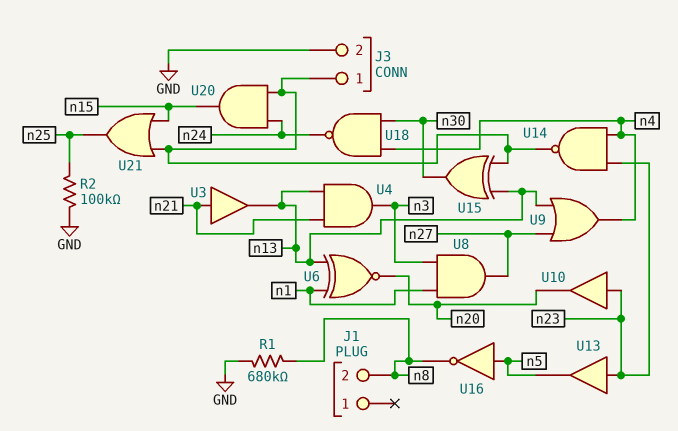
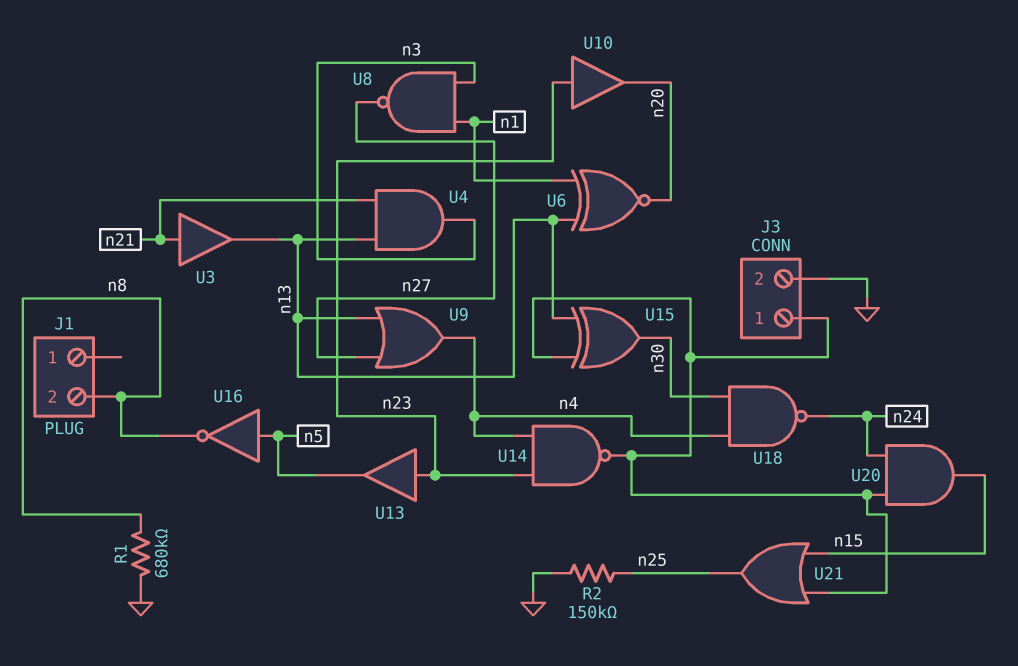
R2: 100k (GND, n25) -> 150k (GND, n25)
U8: AND (in n1, in n3, out n27) -> NAND (in n1, in n3, out n27)

